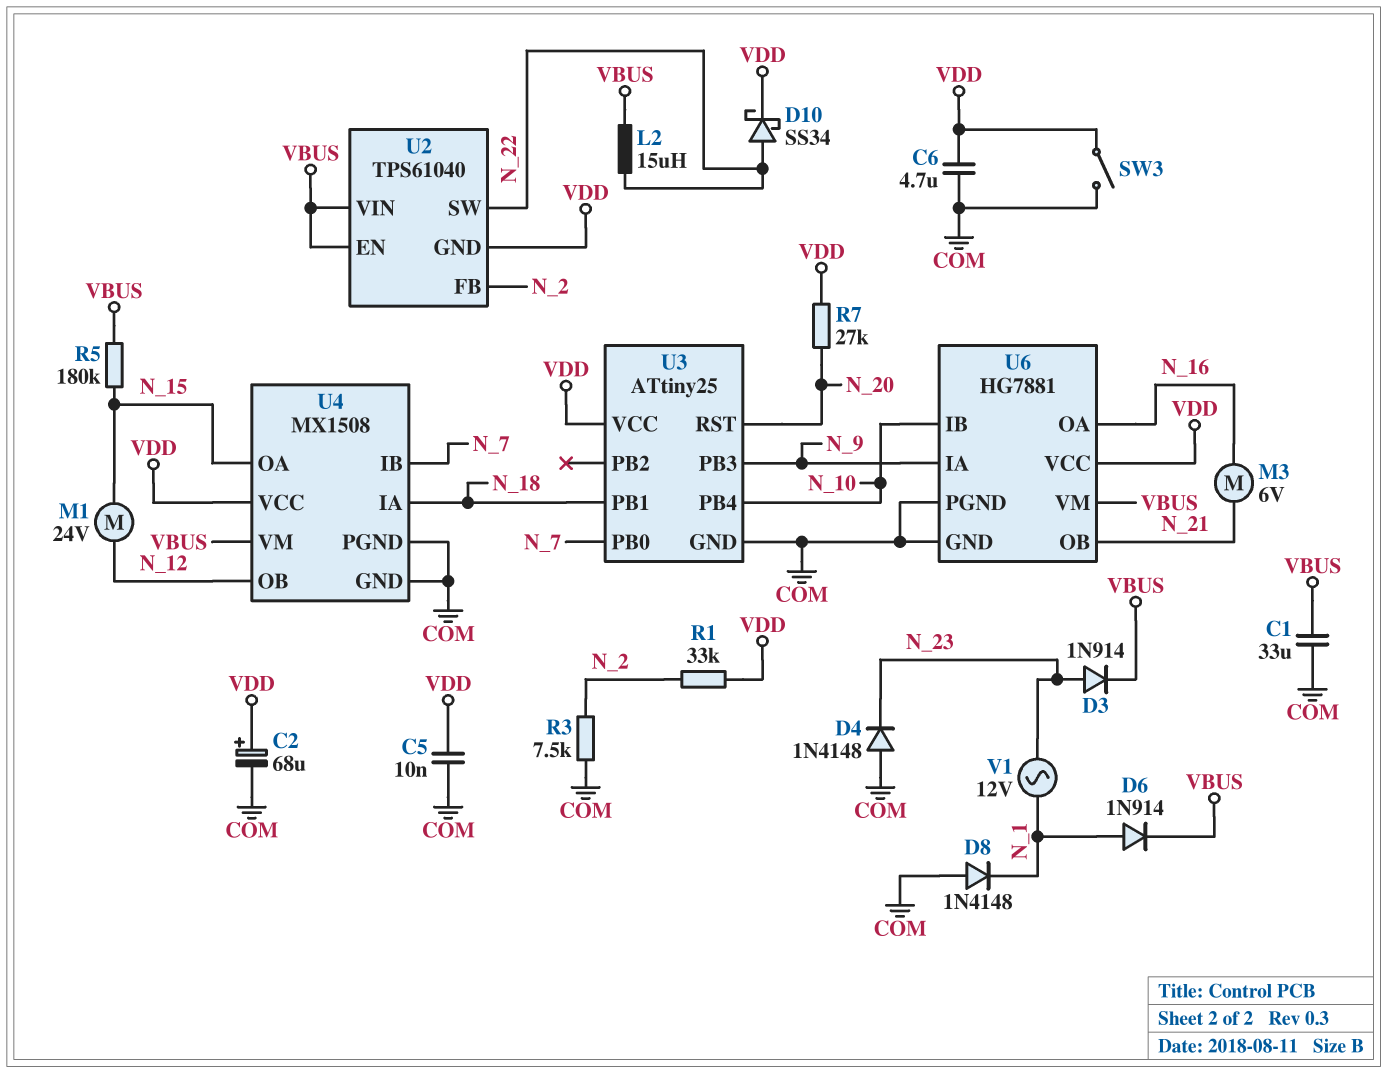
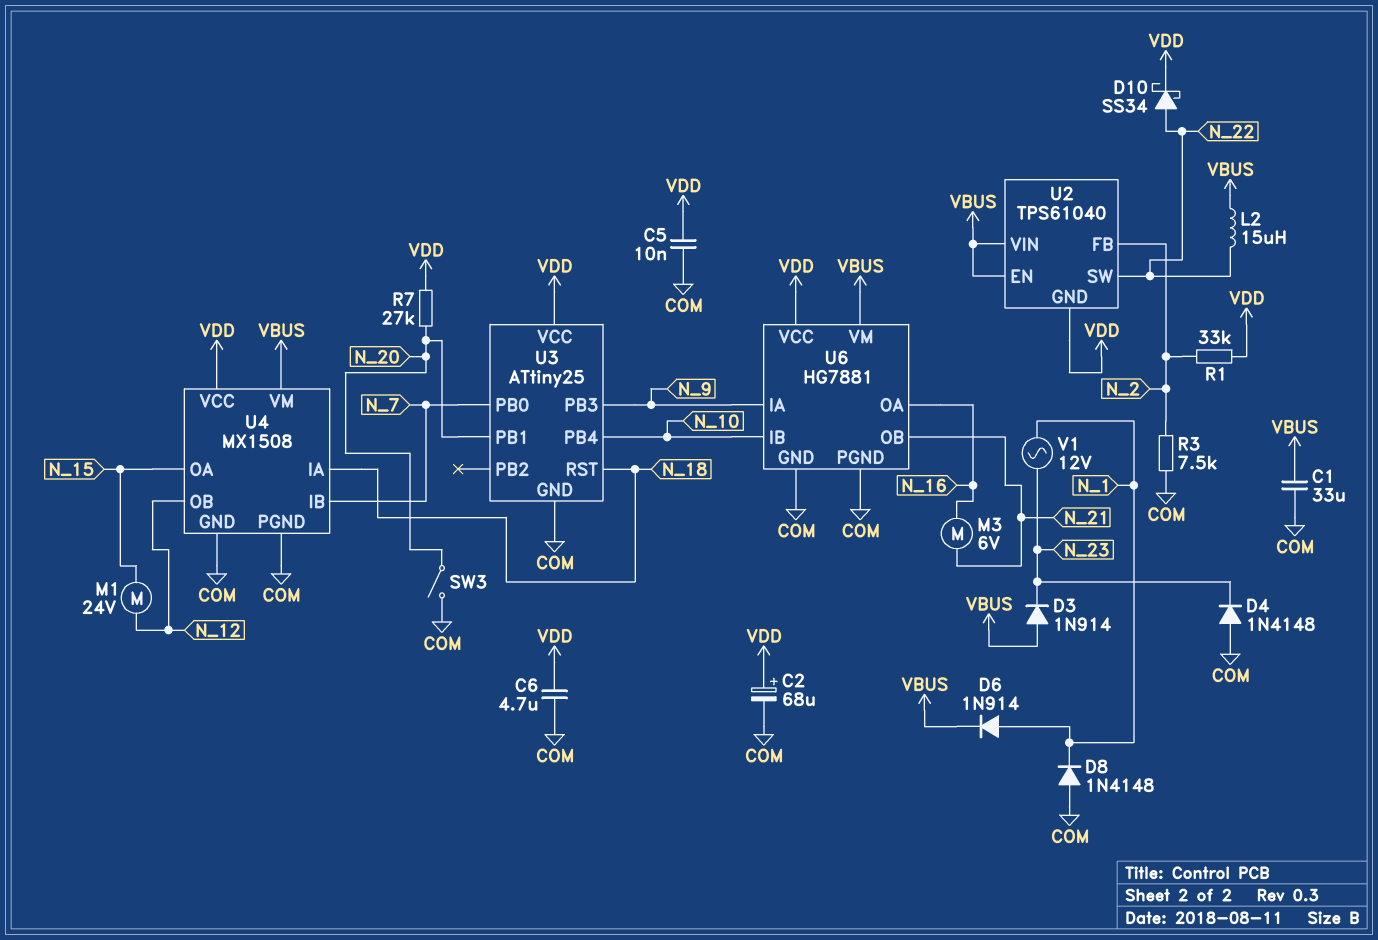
D3: diode 1N914 (A N_23, K VBUS) -> diode 1N914 (A VBUS, K N_23)
R5: 180k (N_15, VBUS) -> none
SW3: switch (COM, VDD) -> switch (COM, N_20)
U3 pin PB1: N_18 -> N_20
U3 pin RST: N_20 -> N_18

